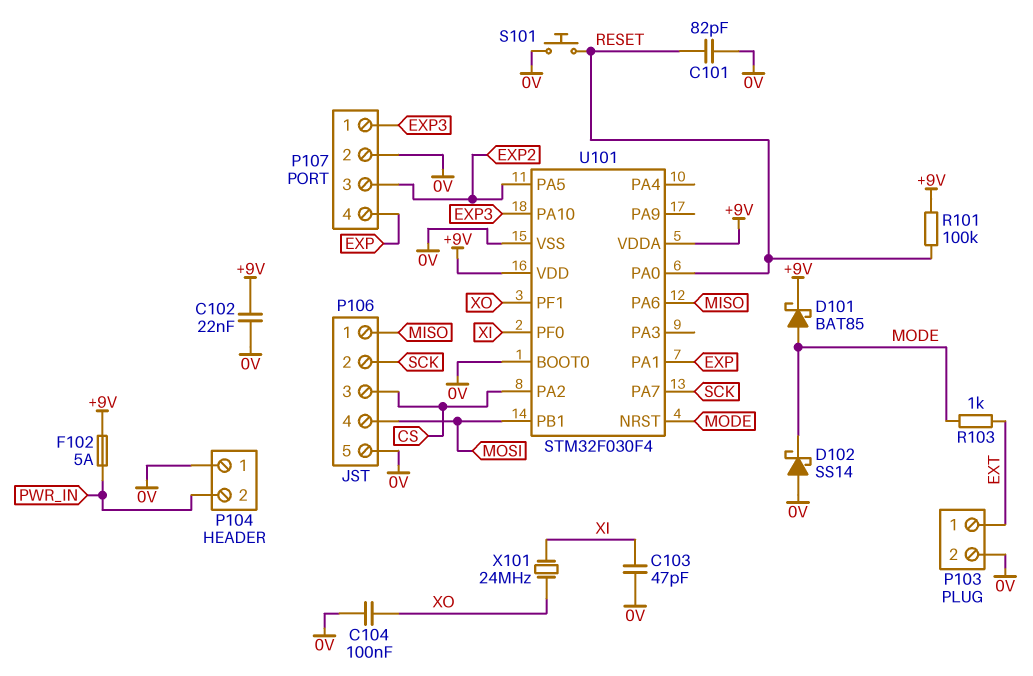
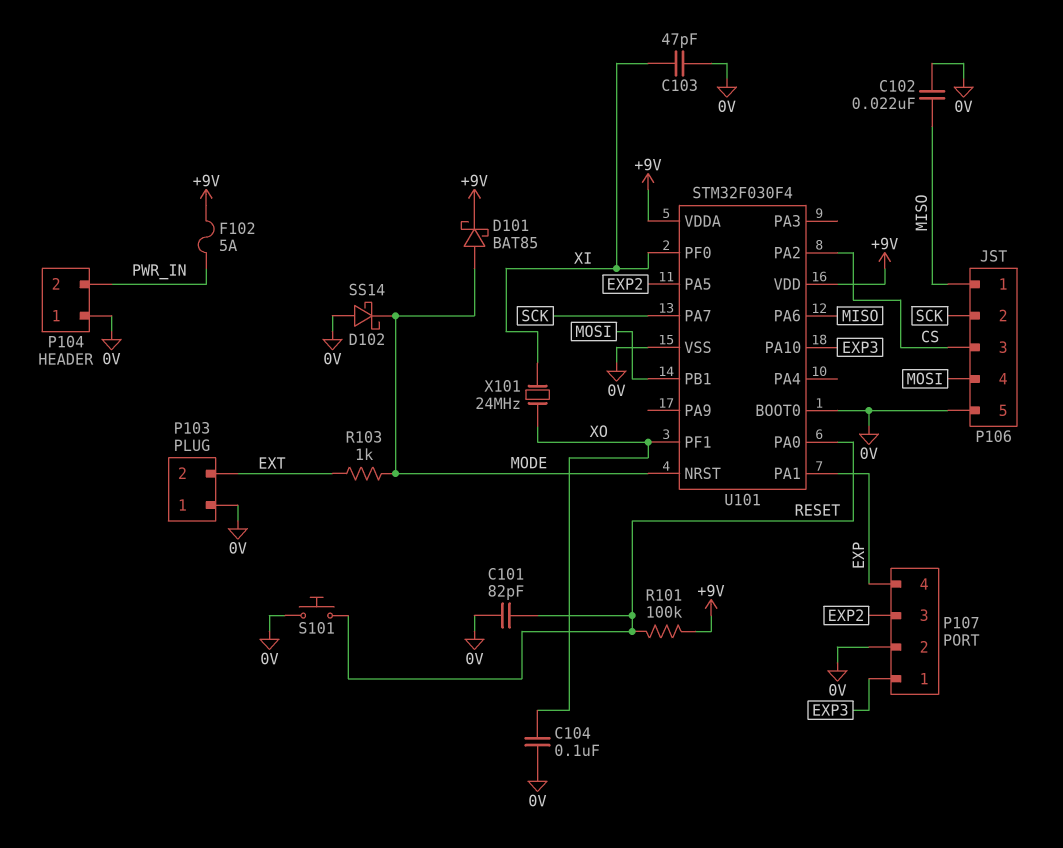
C102: 22nF (+9V, 0V) -> 22nF (0V, MISO)
P103 pin 1: EXT -> 0V
P103 pin 2: 0V -> EXT

